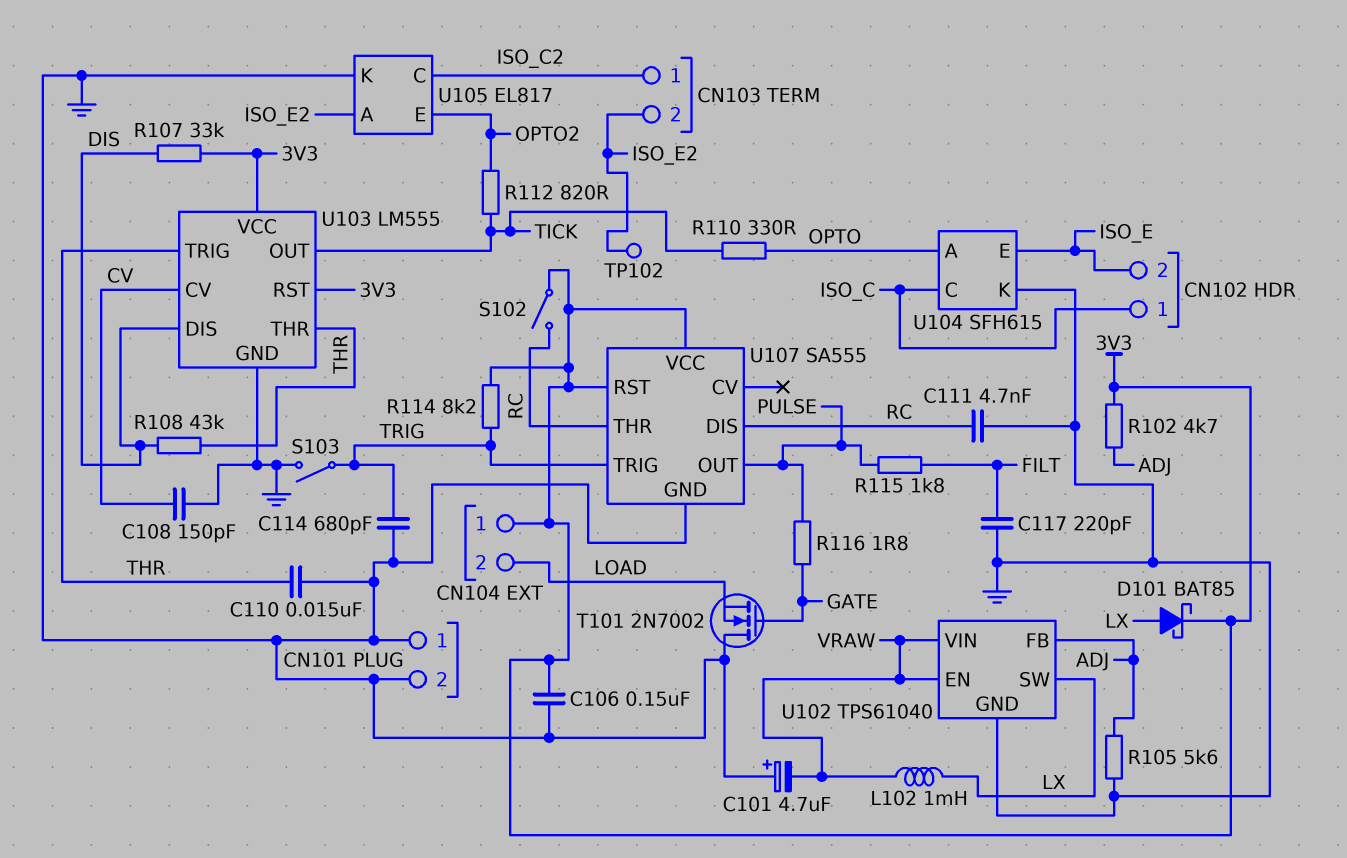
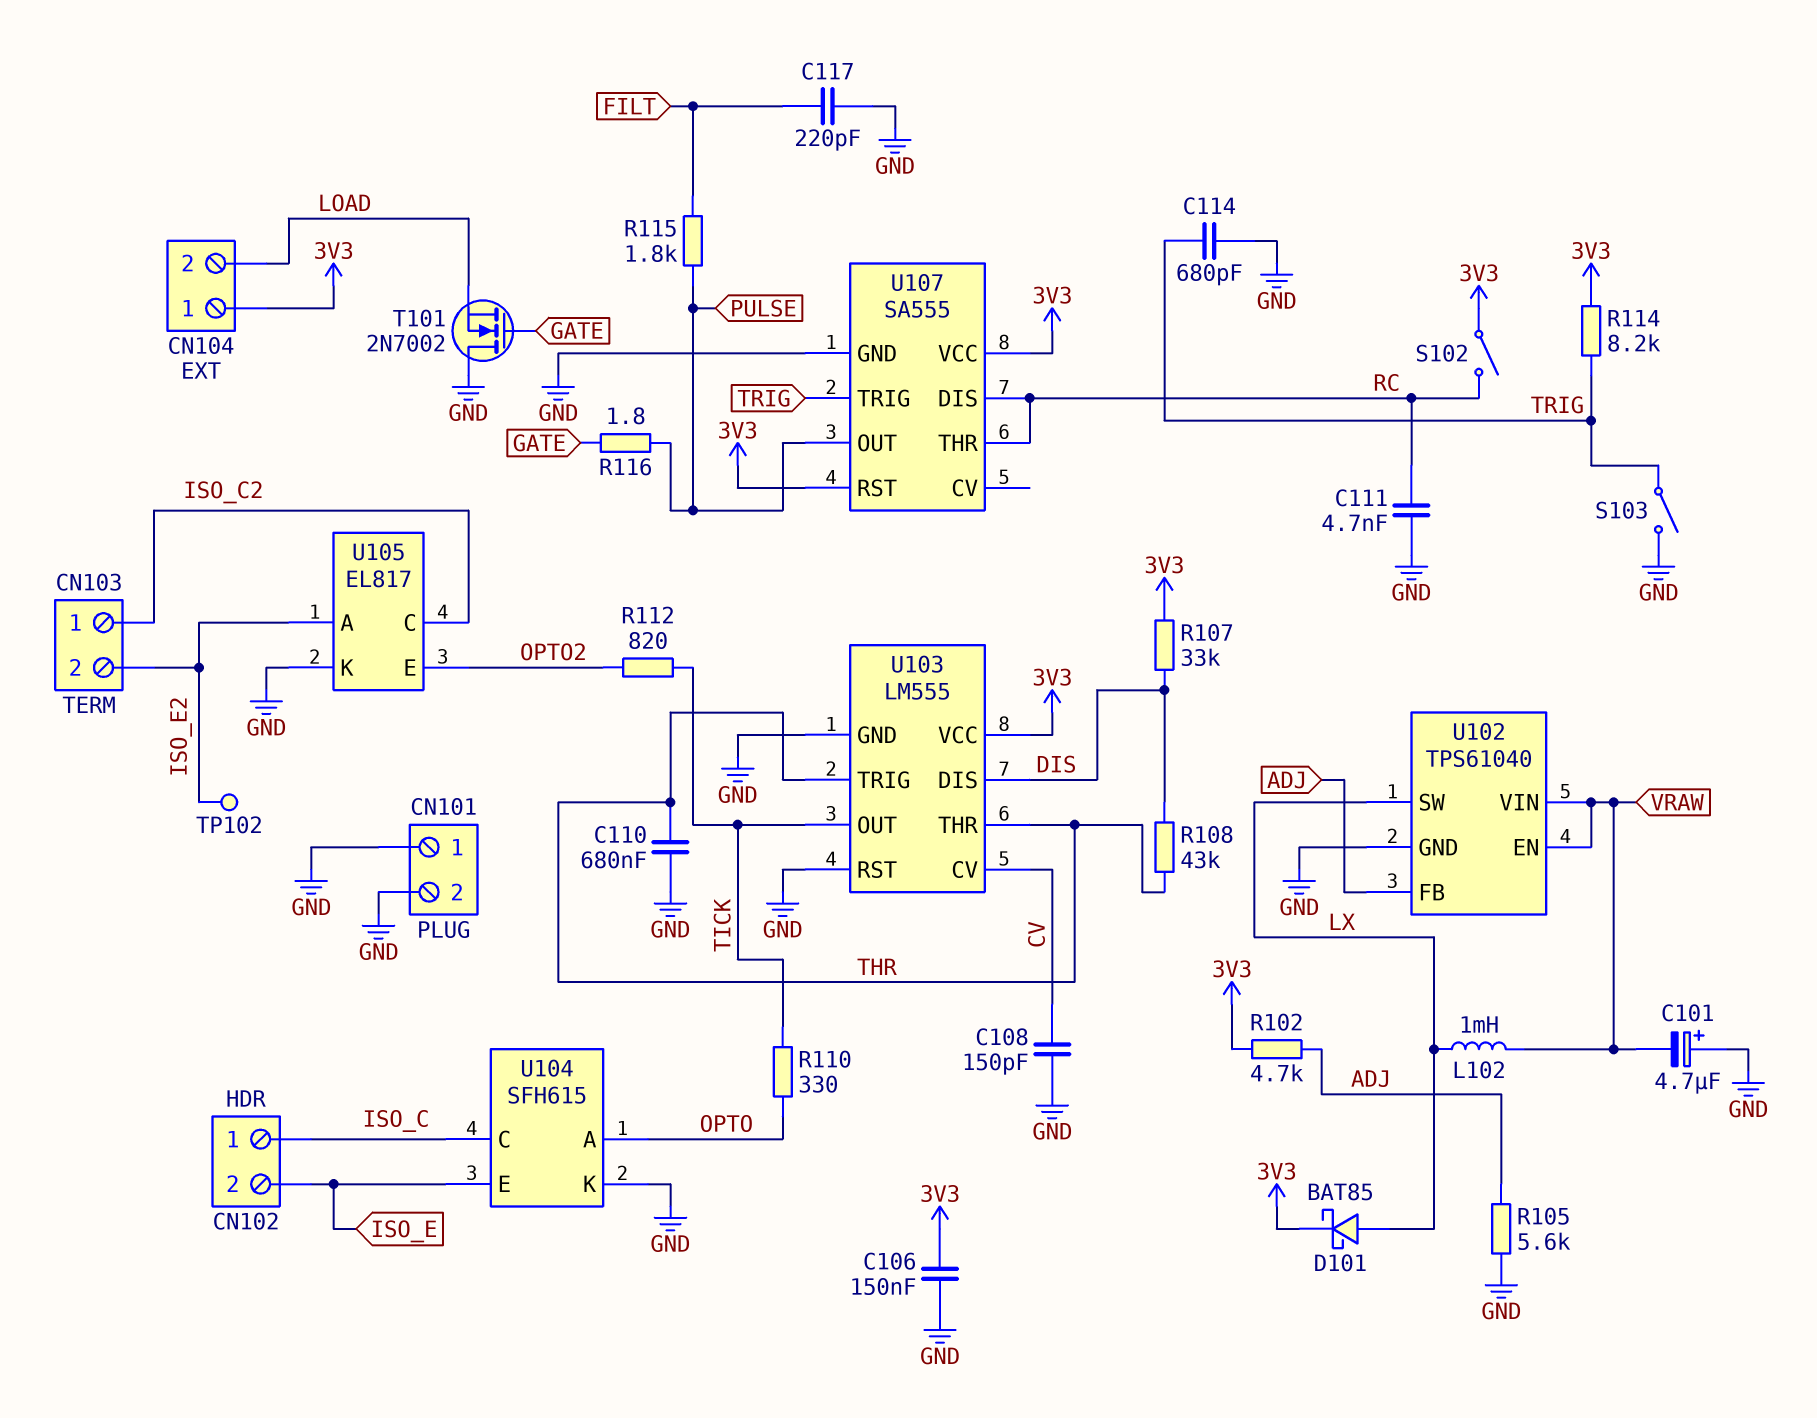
C110: 15nF (GND, THR) -> 680nF (GND, THR)
U103 pin RST: 3V3 -> GND

